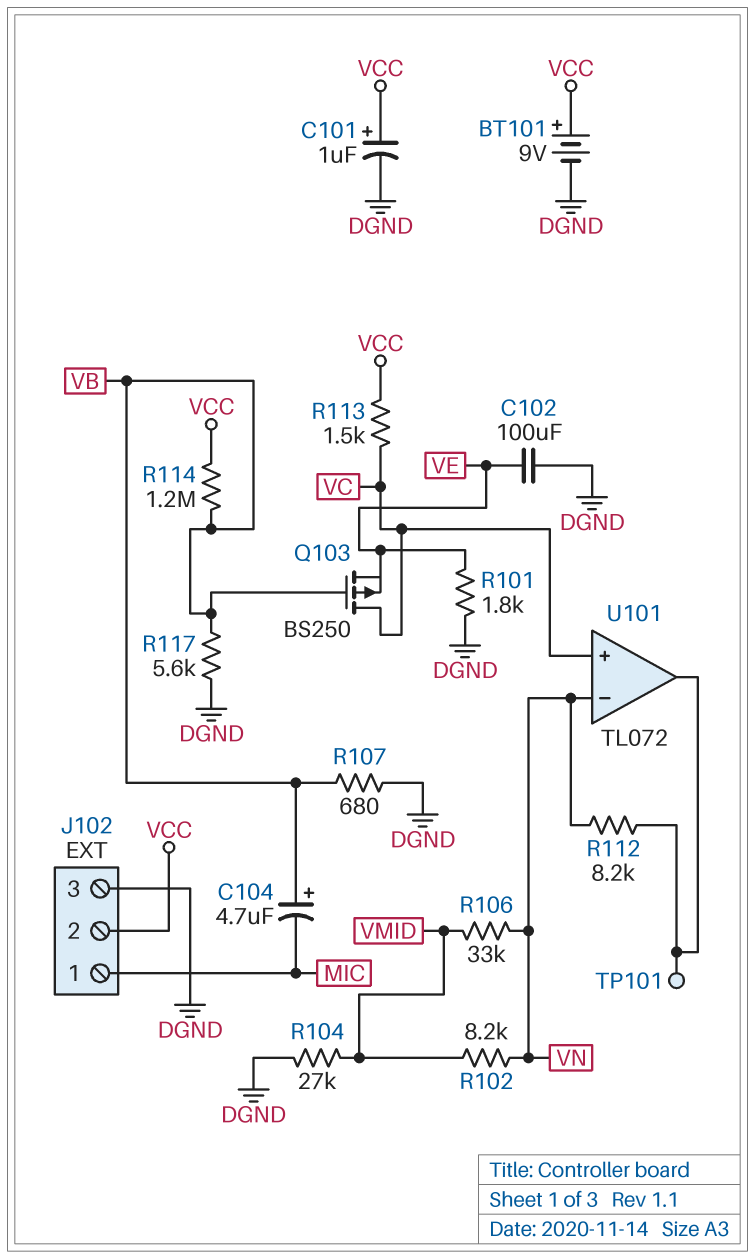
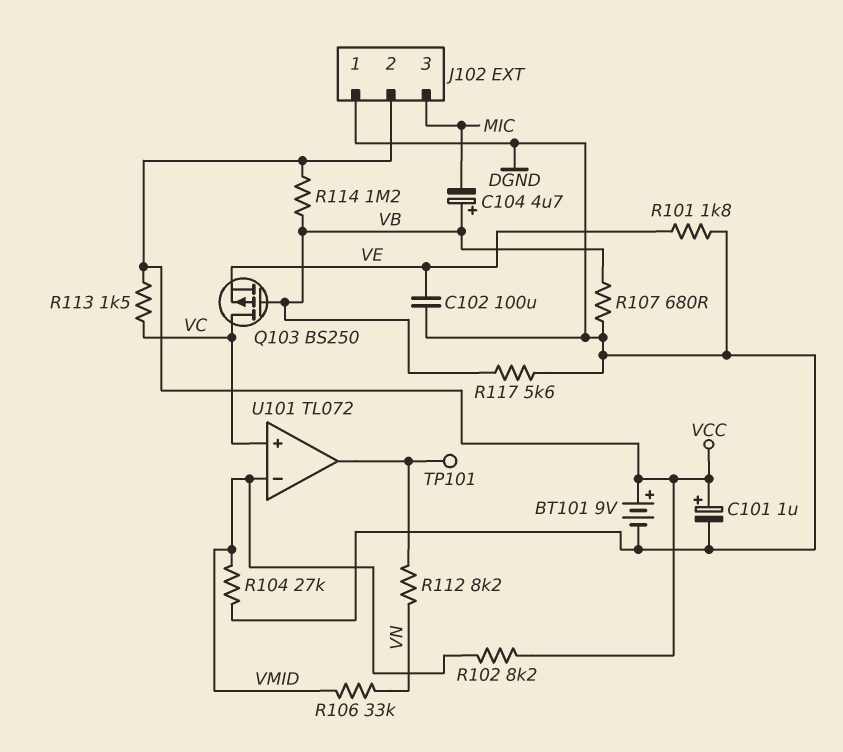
J102 pin 1: MIC -> DGND
J102 pin 3: DGND -> MIC
R102: 8.2k (VMID, VN) -> 8.2k (VCC, VMID)
U101 pin in-: VN -> VMID

